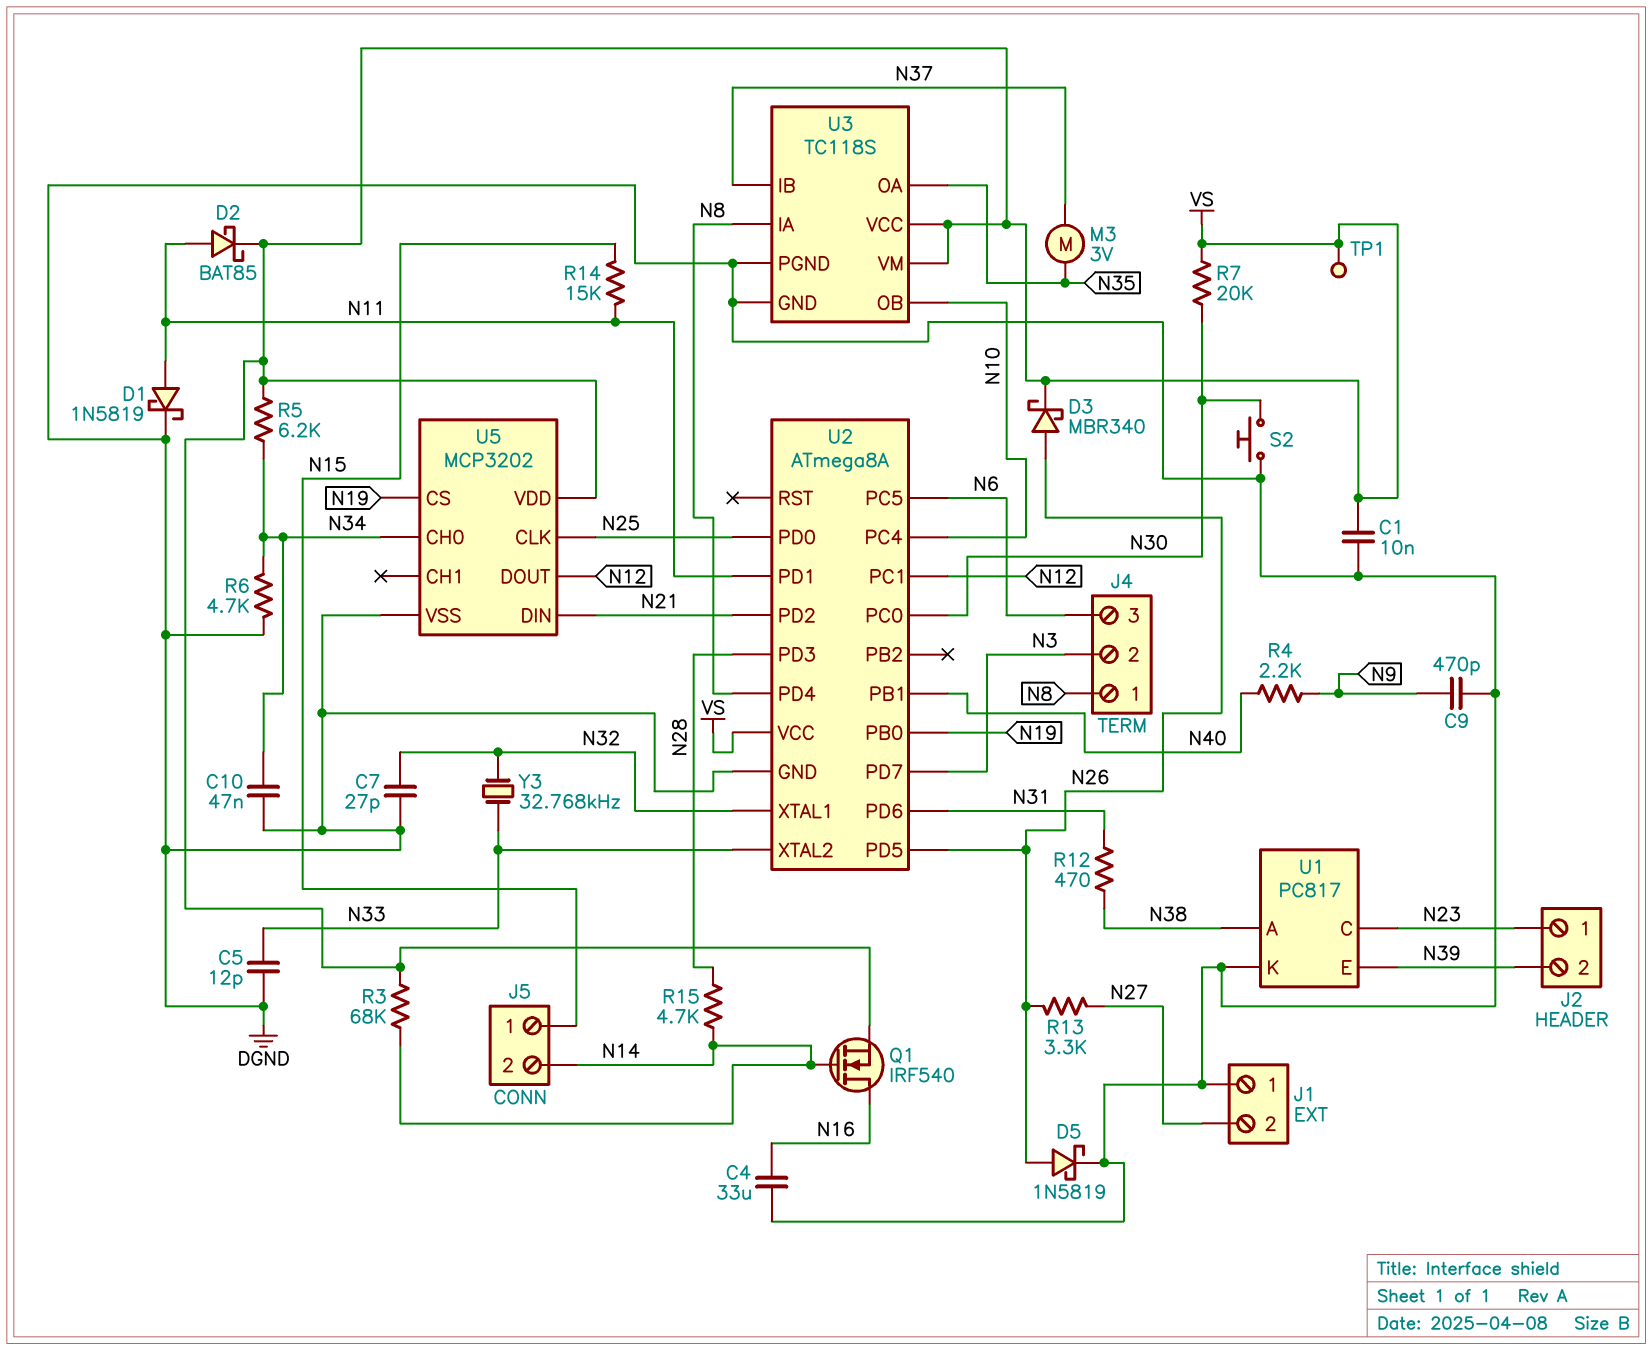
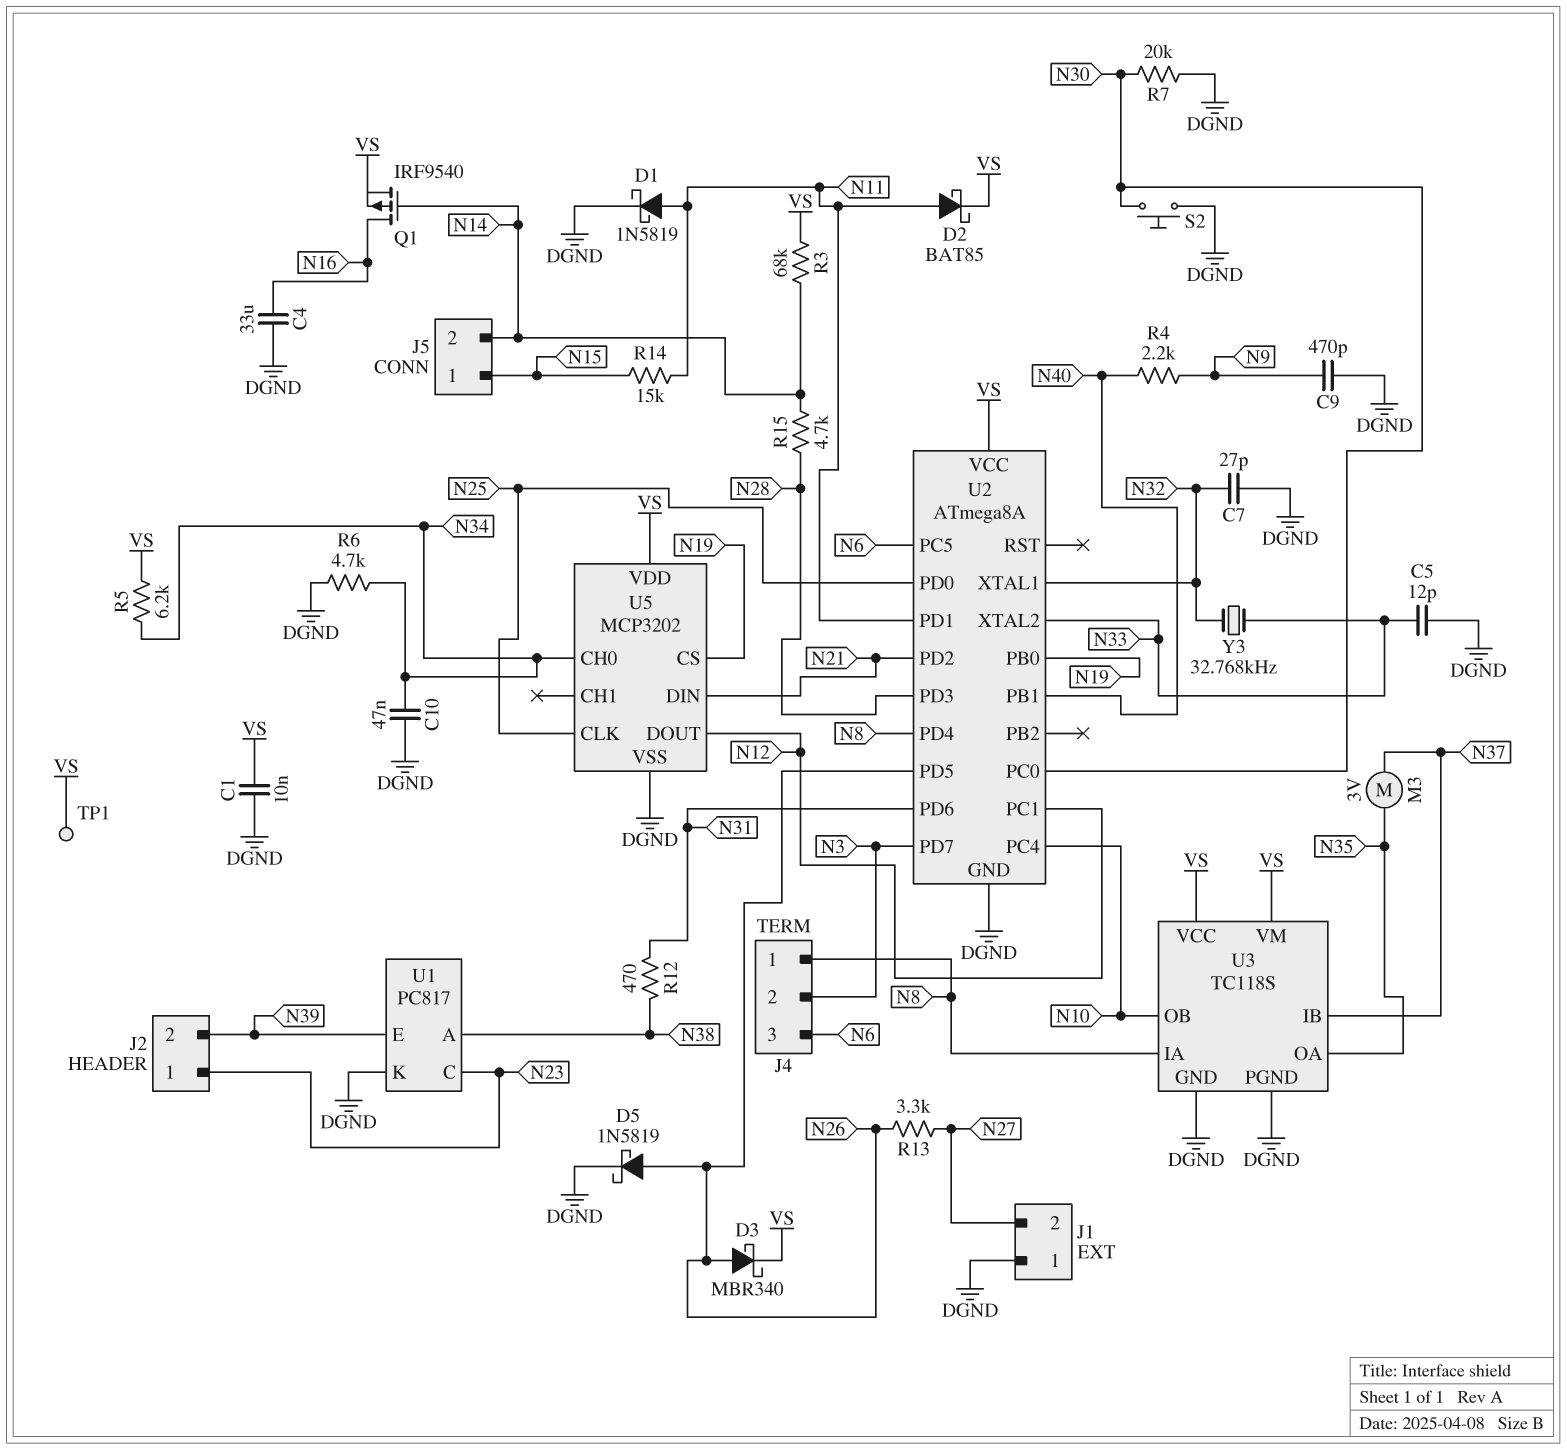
Q1: NMOS IRF540 (G N14, D N16, S VS) -> PMOS IRF9540 (G N14, D N16, S VS)
R7: 20k (N30, VS) -> 20k (DGND, N30)

